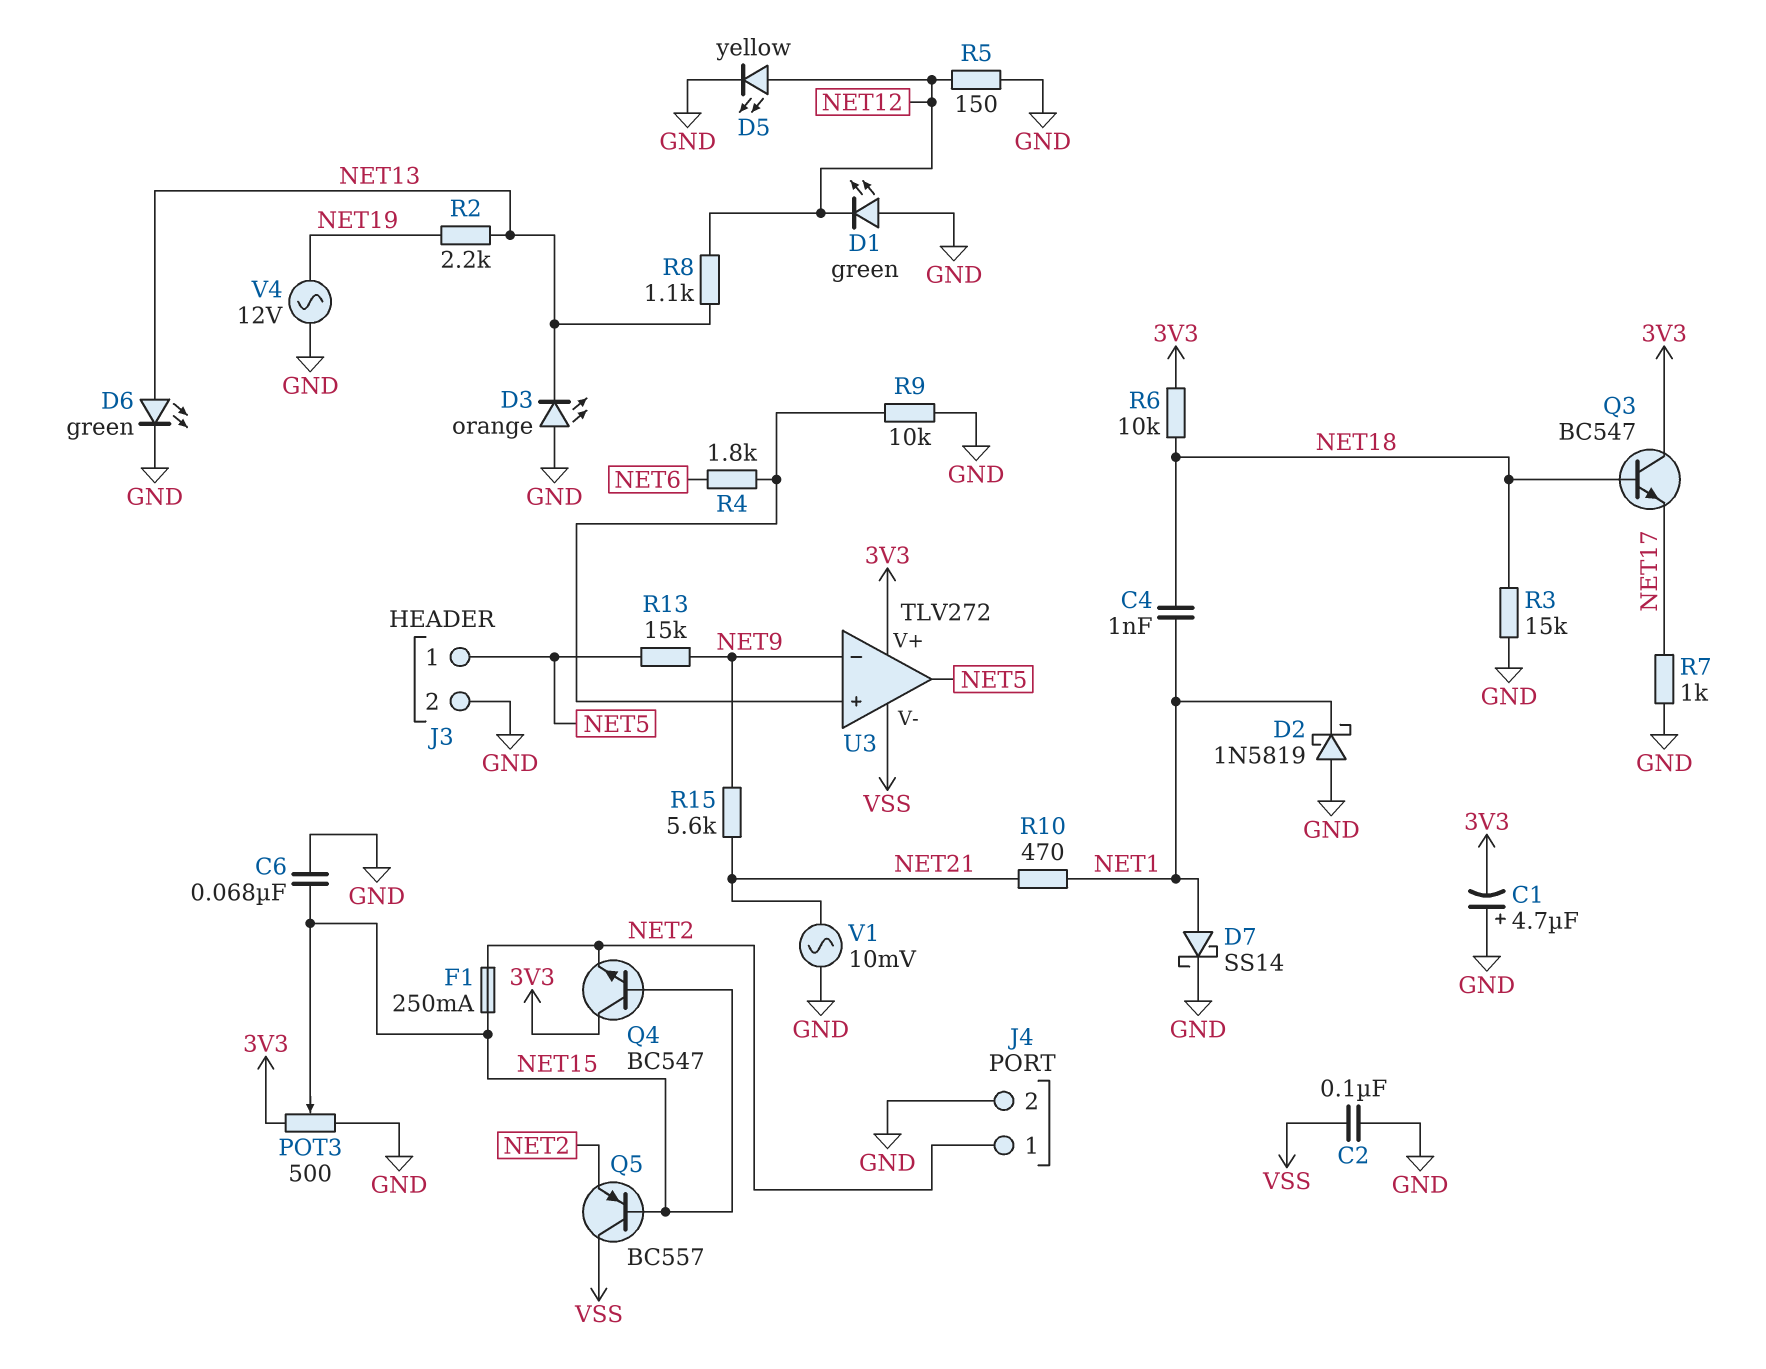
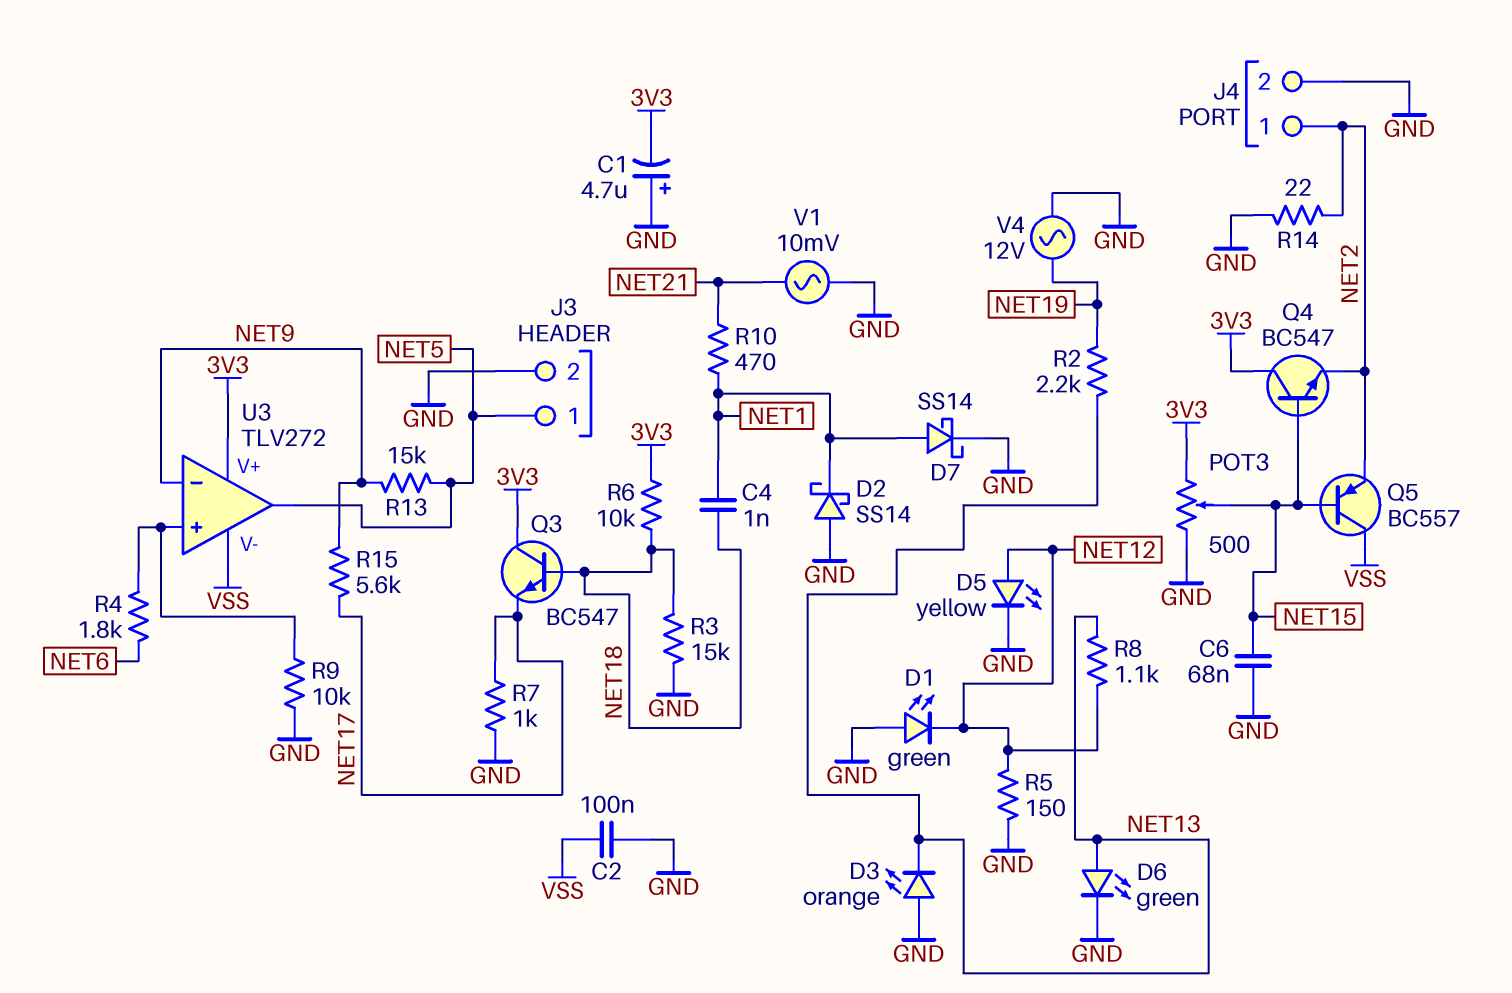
D2: schottky 1N5819 (A GND, K NET1) -> schottky SS14 (A GND, K NET1)
F1: 250mA (NET2, NET15) -> none
R14: none -> 22 (GND, NET2)
R15: 5.6k (NET9, NET21) -> 5.6k (NET9, NET17)

